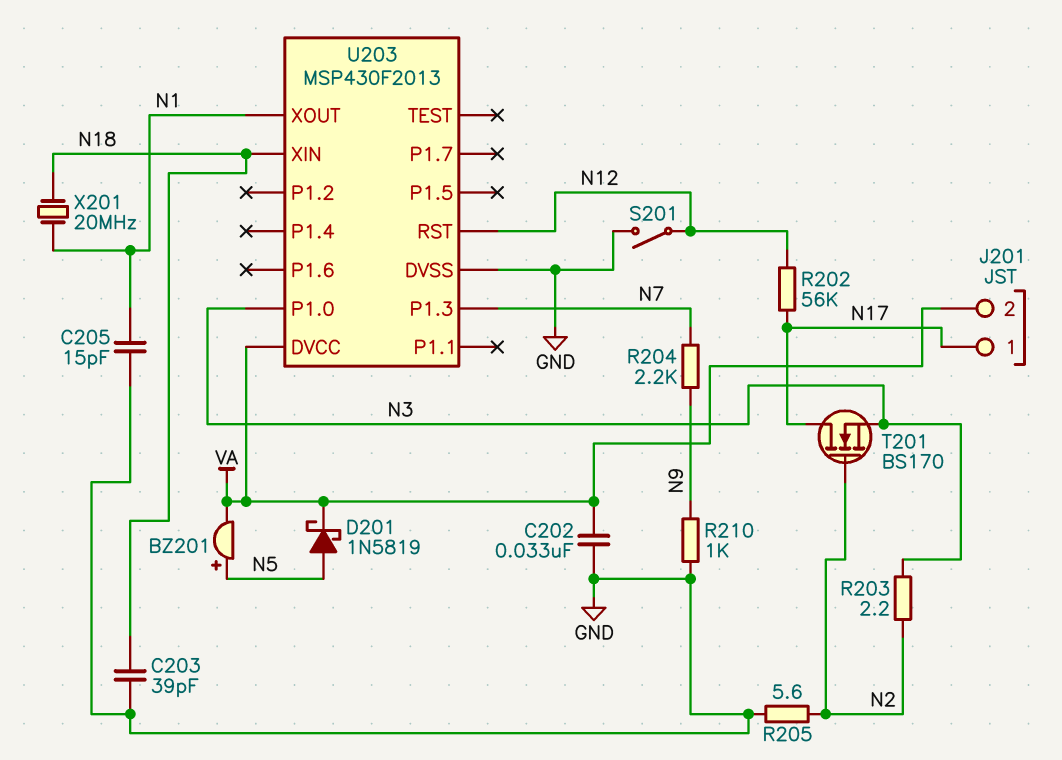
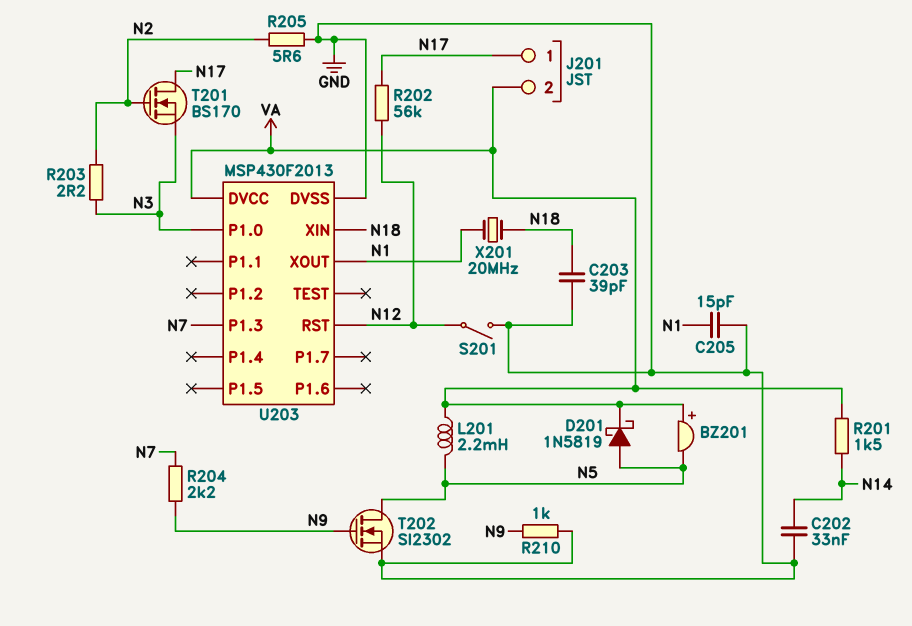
BZ201: buzzer (plus N5, minus VA) -> buzzer (plus VA, minus N5)
C202: 33nF (GND, VA) -> 33nF (GND, N14)
L201: none -> 2.2mH (N5, VA)
R201: none -> 1.5k (N14, VA)
T202: none -> NMOS SI2302 (G N9, D N5, S GND)

